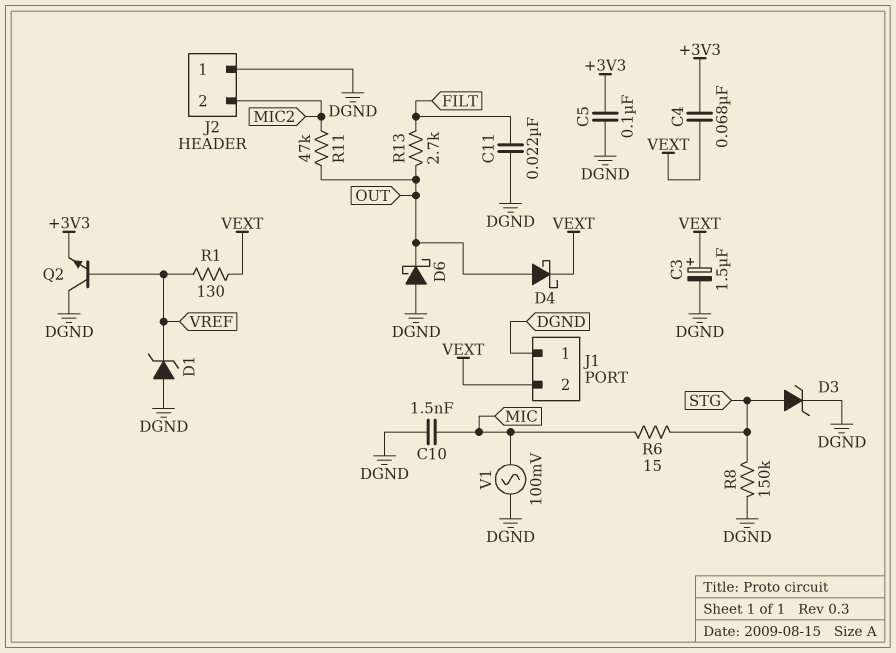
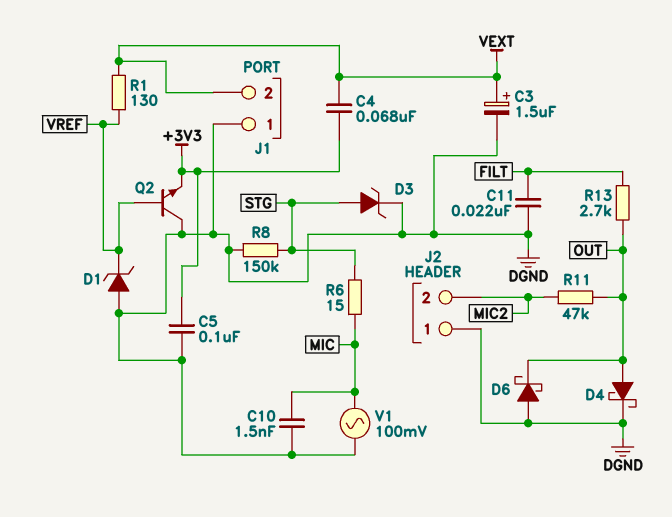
D4: schottky (A OUT, K VEXT) -> schottky (A OUT, K DGND)

